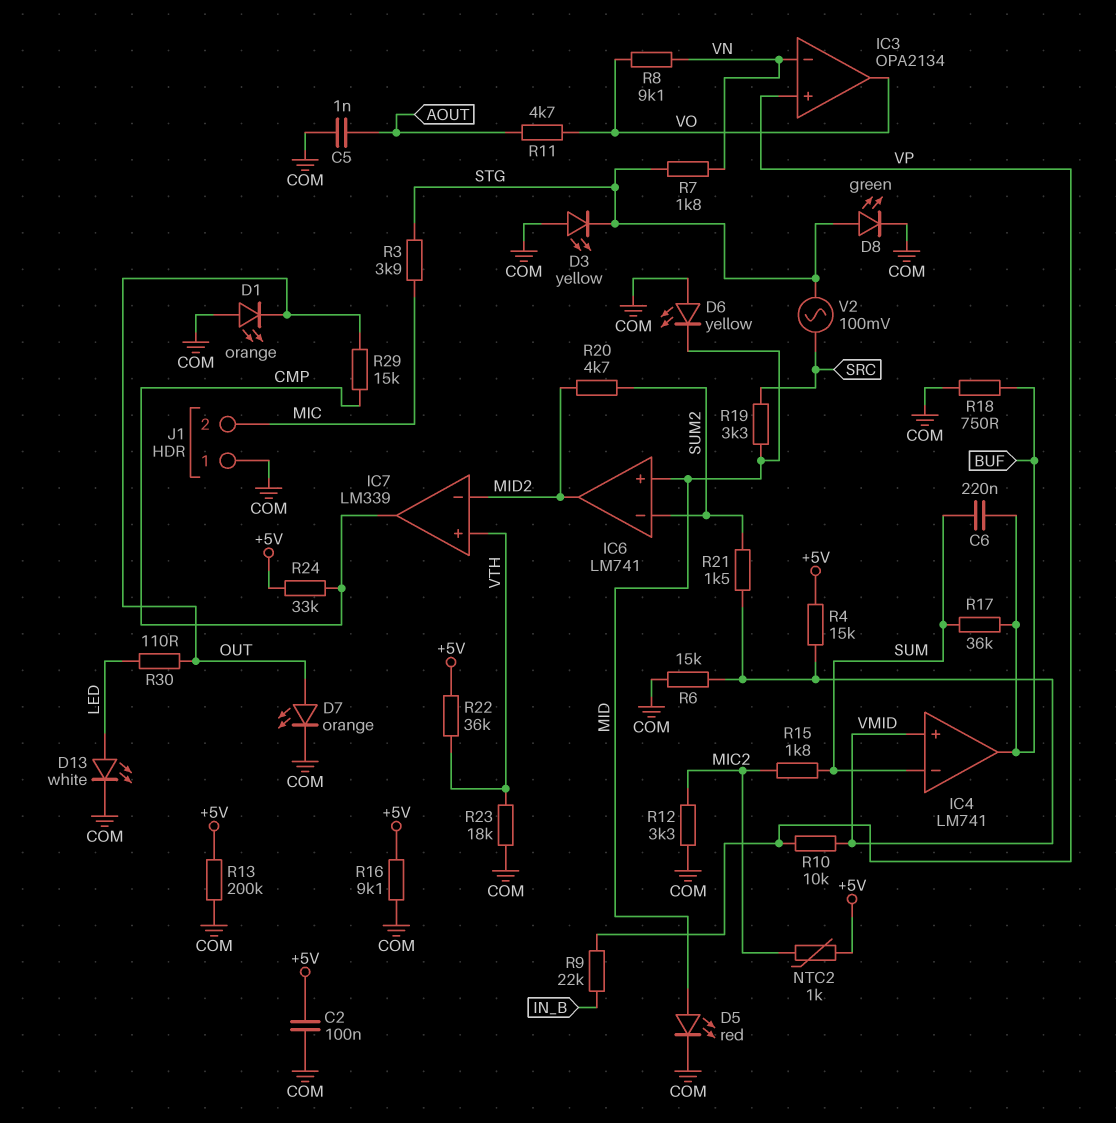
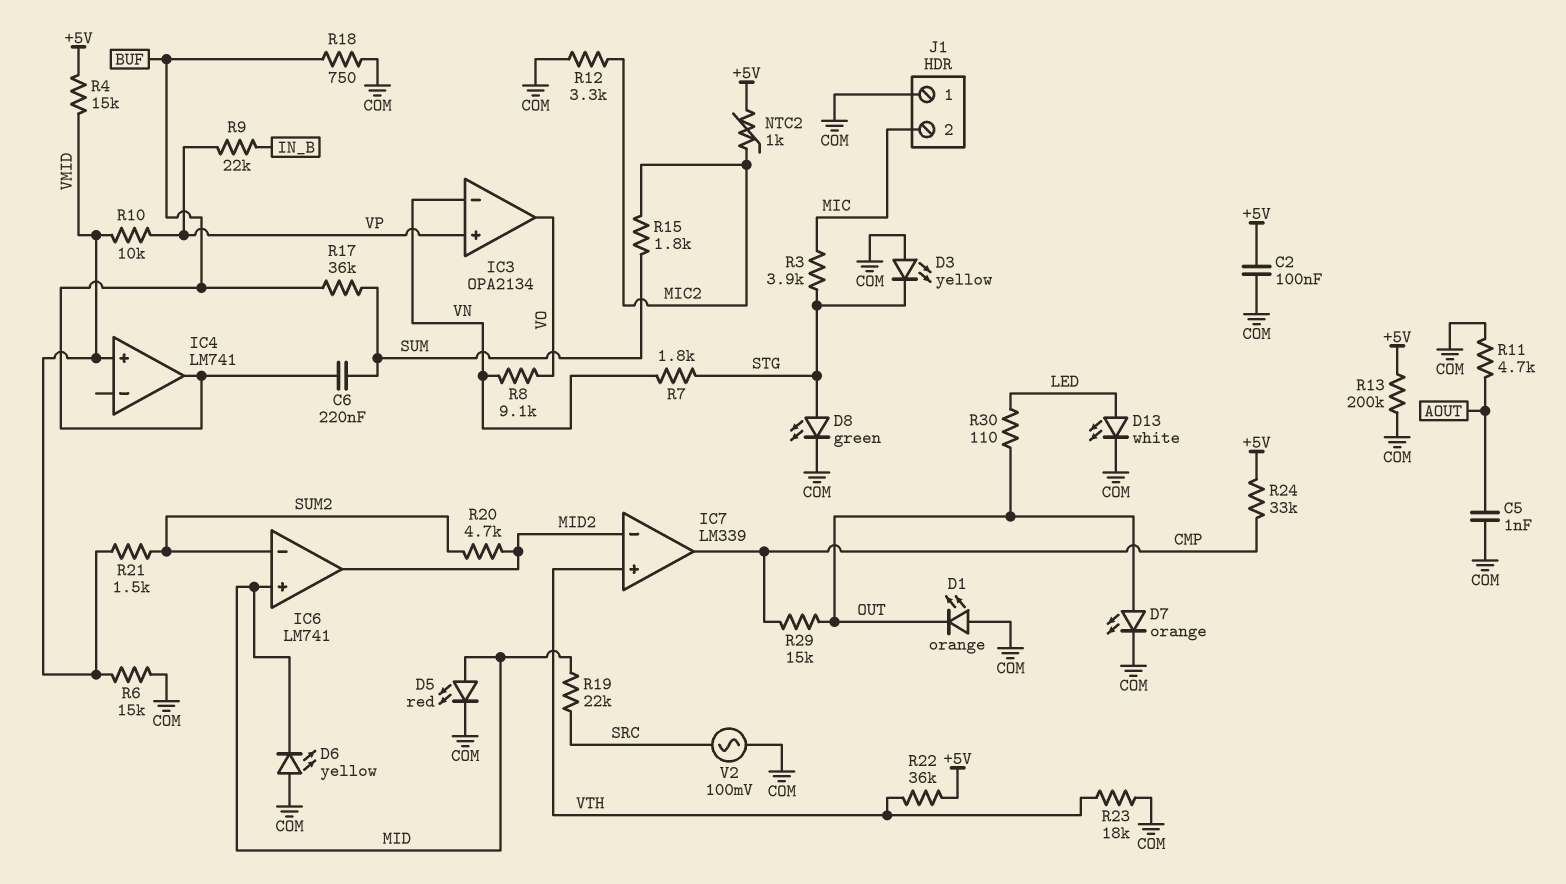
IC4 pin in-: SUM -> none
R11: 4.7k (AOUT, VO) -> 4.7k (AOUT, COM)
R16: 9.1k (+5V, COM) -> none
R19: 3.3k (MID, SRC) -> 22k (MID, SRC)
V2: AC 100mV (SRC, STG) -> AC 100mV (COM, SRC)

